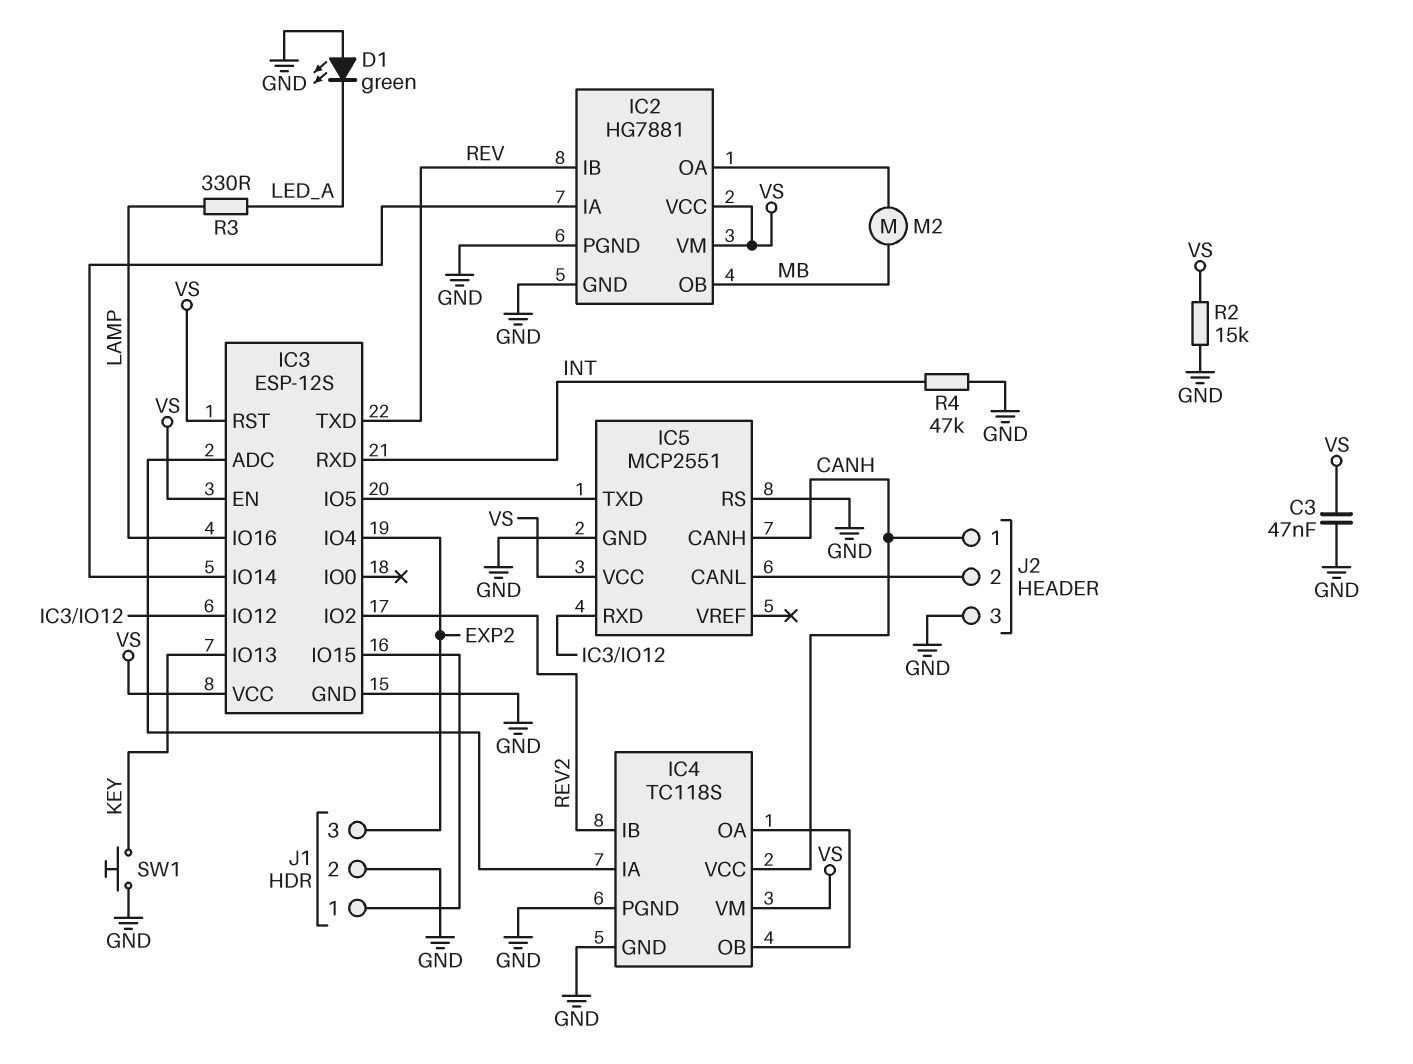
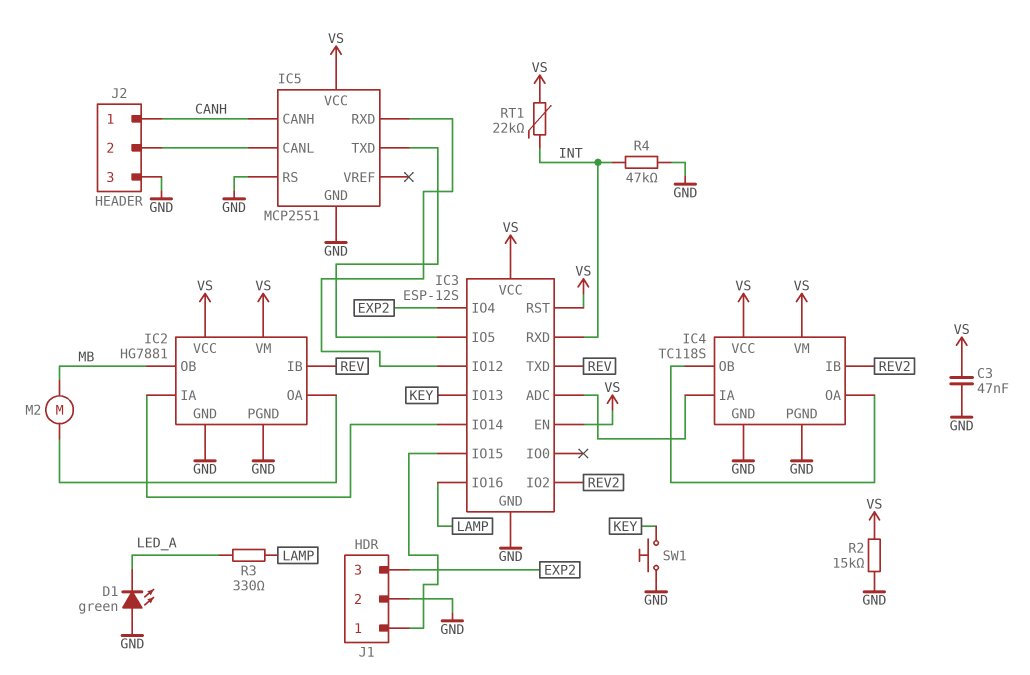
IC4 pin VCC: CANH -> VS
RT1: none -> 22k (INT, VS)

